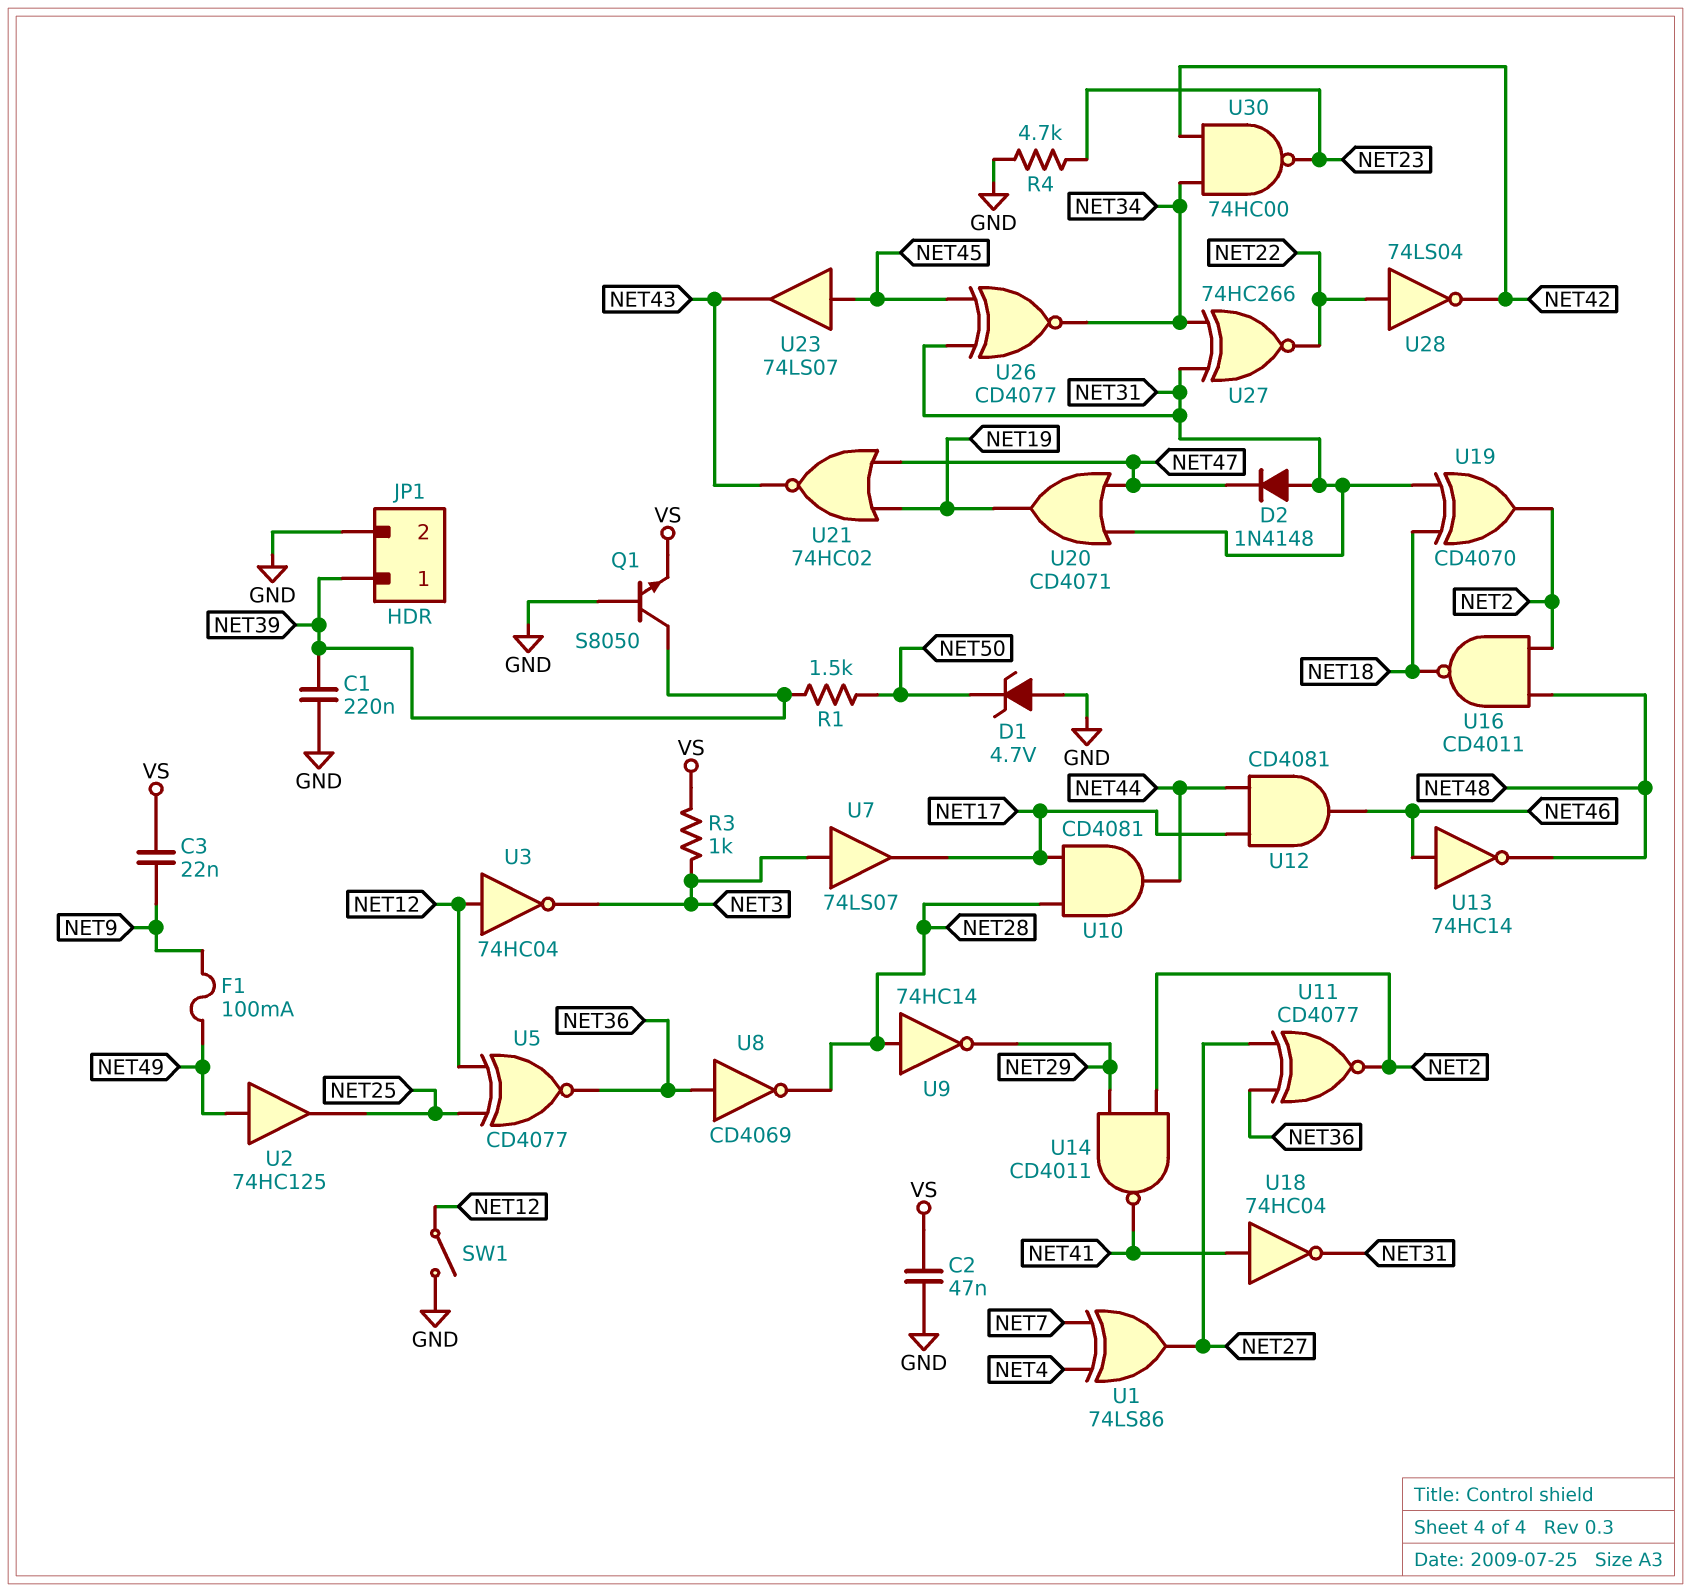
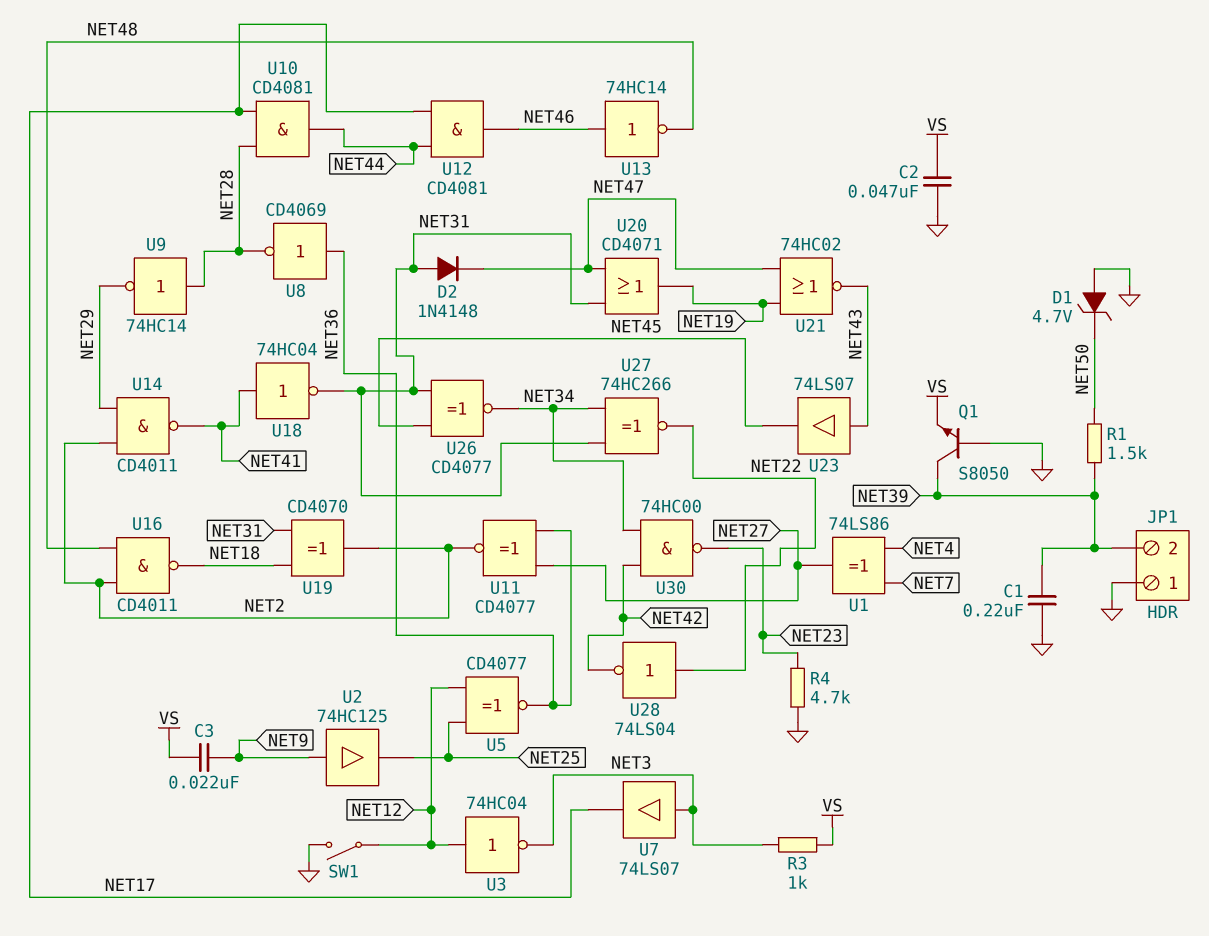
F1: 100mA (NET9, NET49) -> none
JP1 pin 1: NET39 -> GND
JP1 pin 2: GND -> NET39
U2: buffer 74HC125 (in NET49, out NET25) -> buffer 74HC125 (in NET9, out NET25)
U23: buffer 74LS07 (in NET45, out NET43) -> buffer 74LS07 (in NET43, out NET45)

